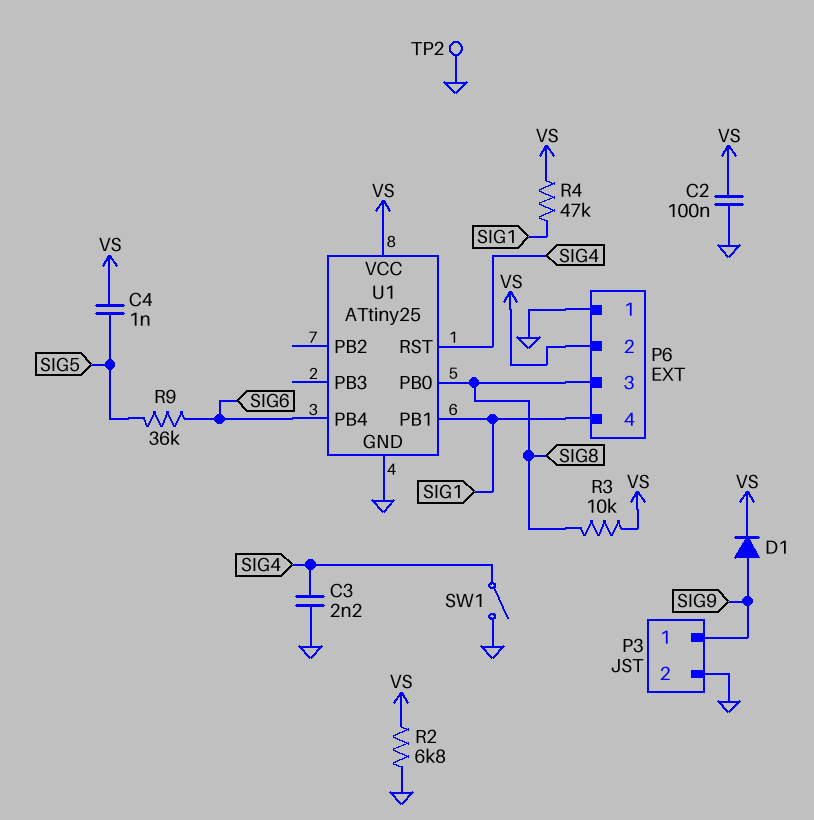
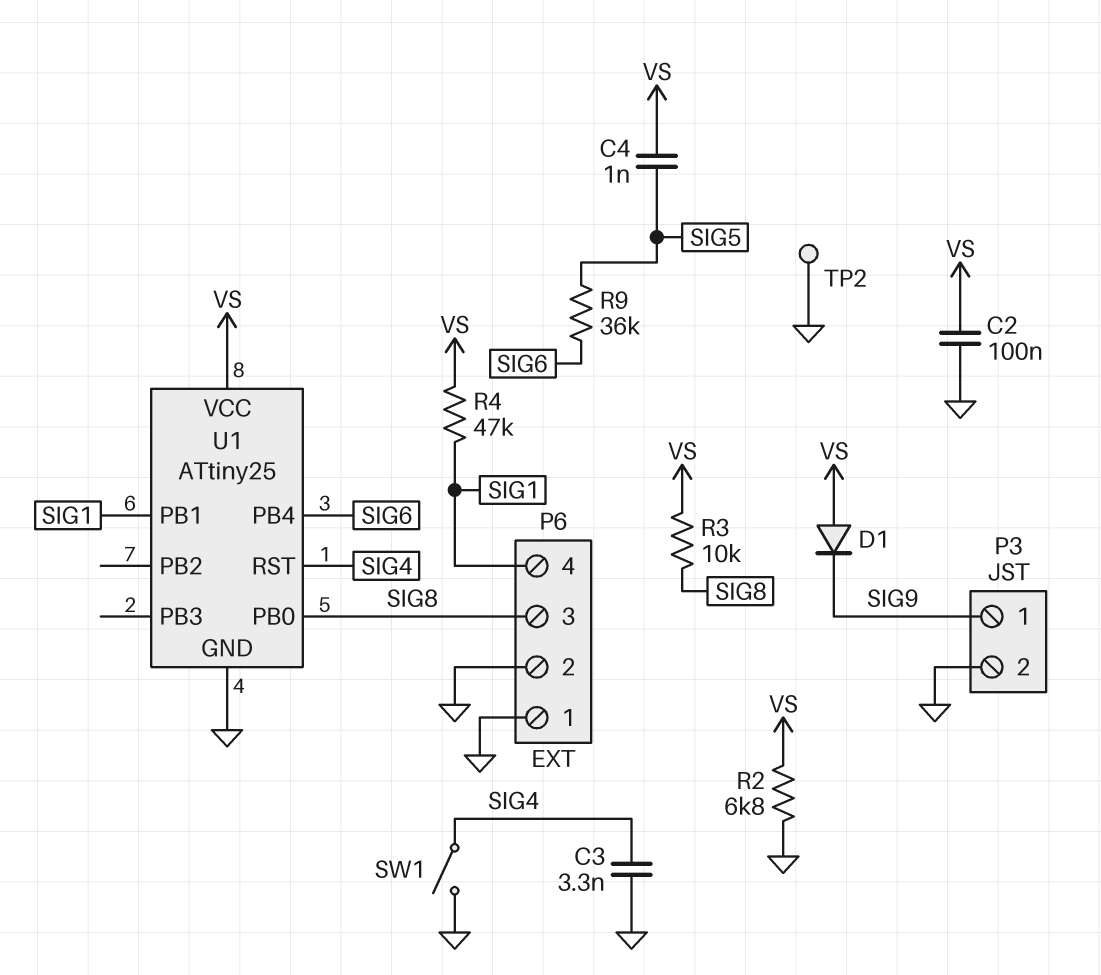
C3: 2.2nF (GND, SIG4) -> 3.3nF (GND, SIG4)
D1: diode (A SIG9, K VS) -> diode (A VS, K SIG9)
P6 pin 2: VS -> GND

